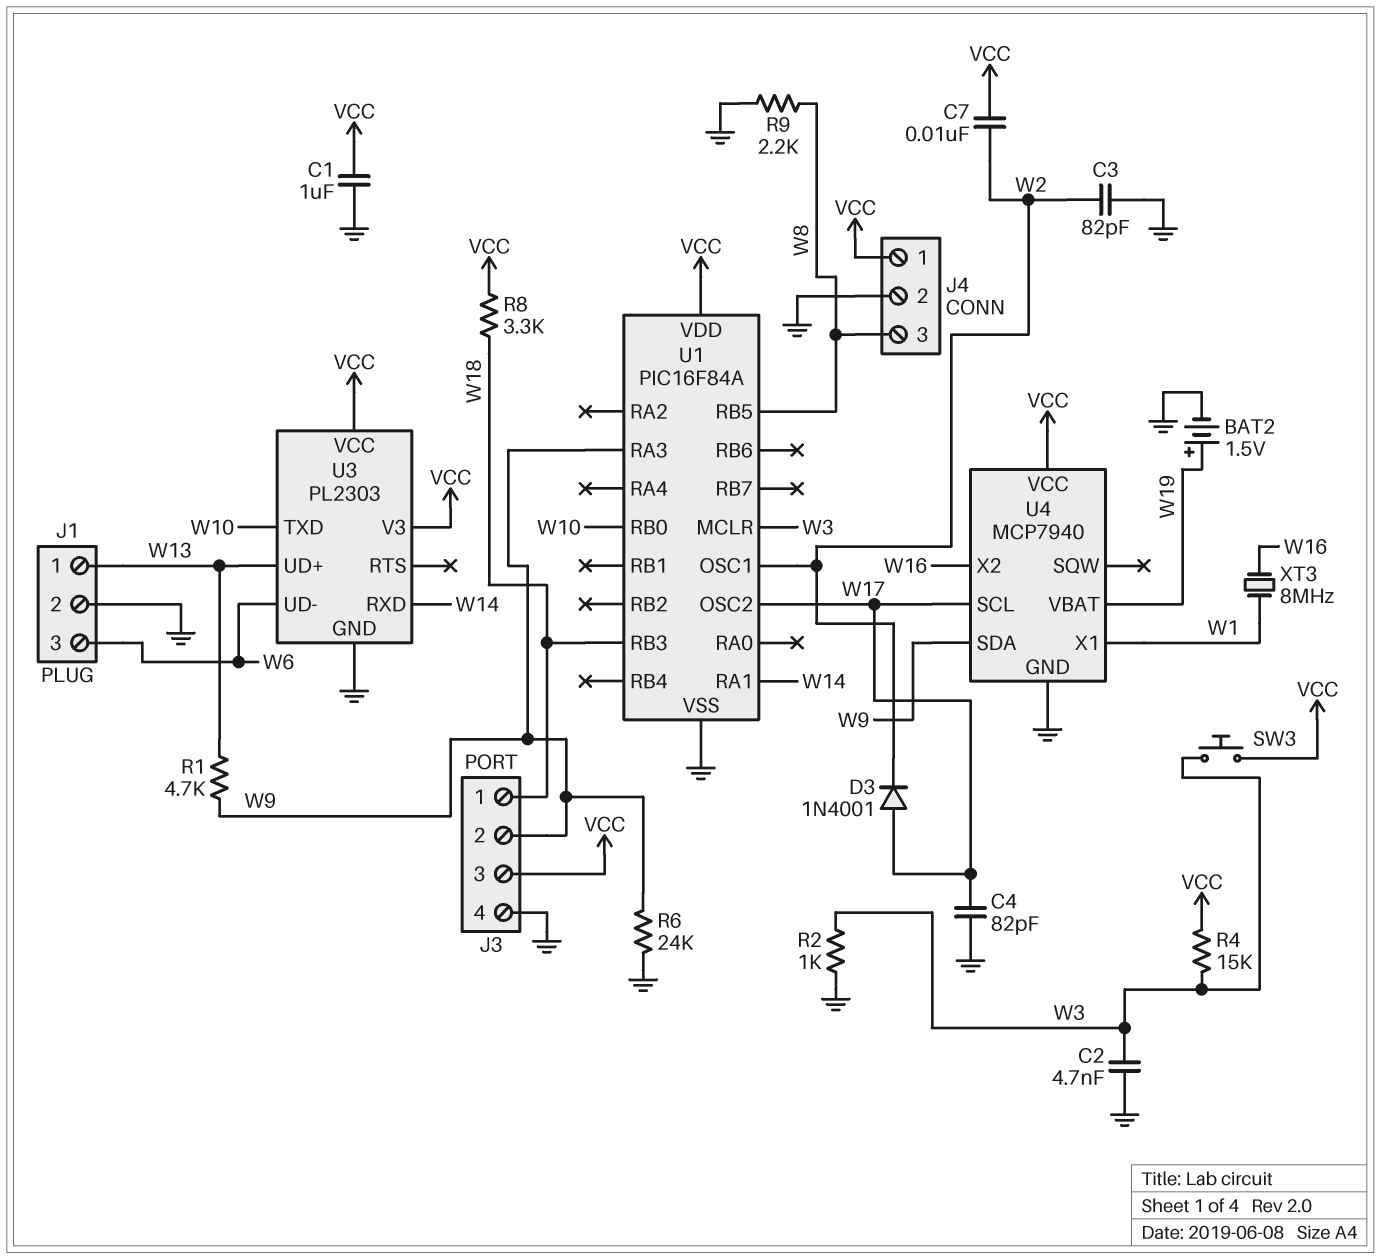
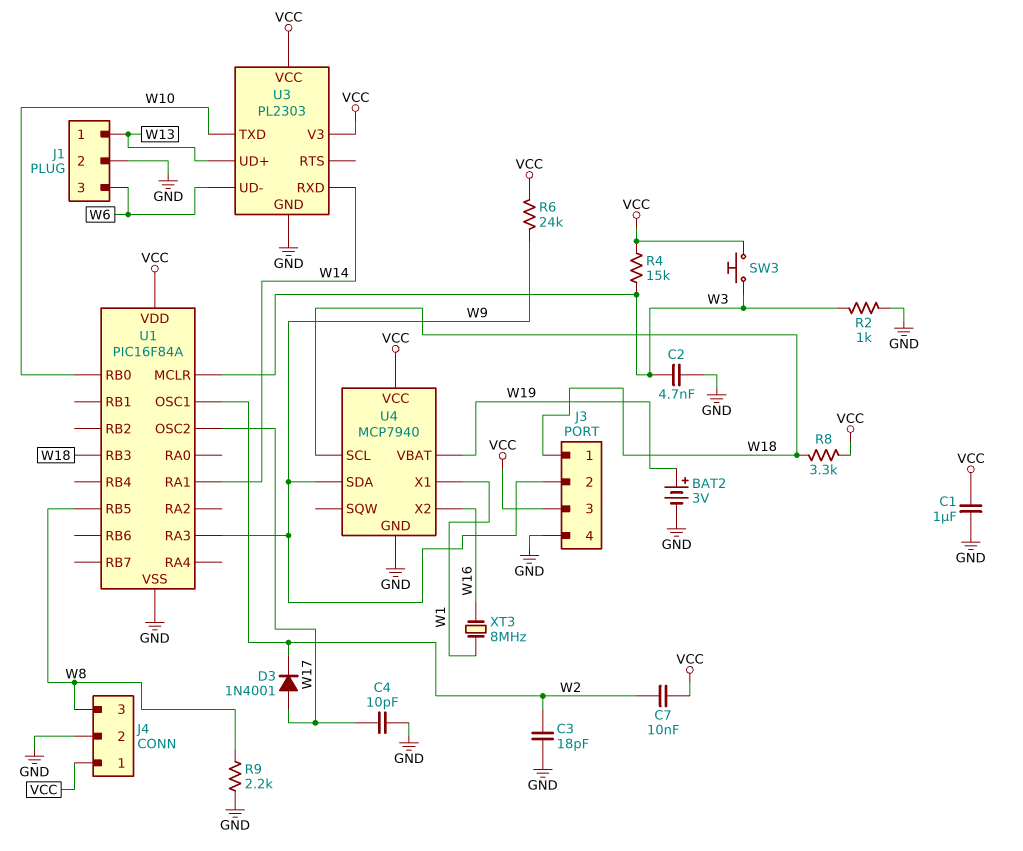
BAT2: 1.5V (plus W19, minus GND) -> 3V (plus W19, minus GND)
C3: 82pF (GND, W2) -> 18pF (GND, W2)
C4: 82pF (GND, W17) -> 10pF (GND, W17)
R1: 4.7k (W9, W13) -> none
R6: 24k (GND, W9) -> 24k (VCC, W9)
U4 pin SCL: W17 -> W18

